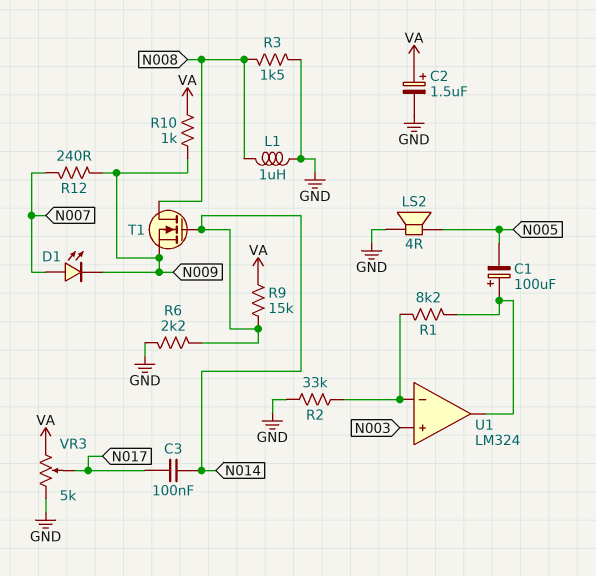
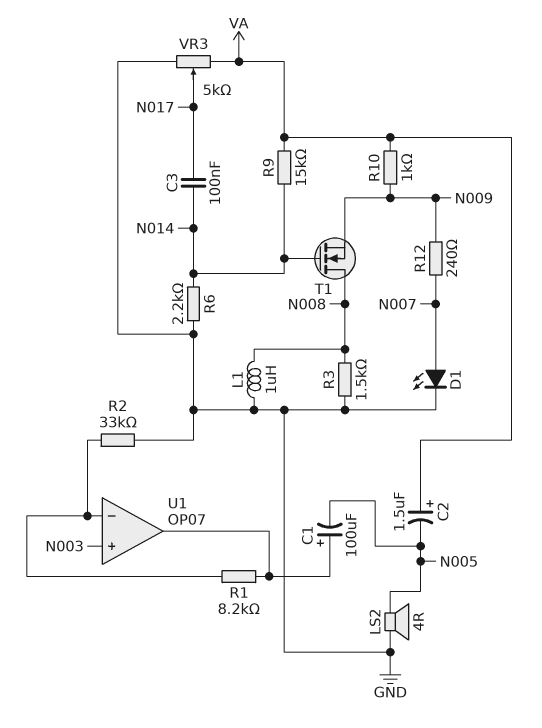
C2: 1.5uF (plus VA, minus GND) -> 1.5uF (plus VA, minus N005)
D1: LED (A N007, K N009) -> LED (A N007, K GND)
U1: LM324 -> OP07

